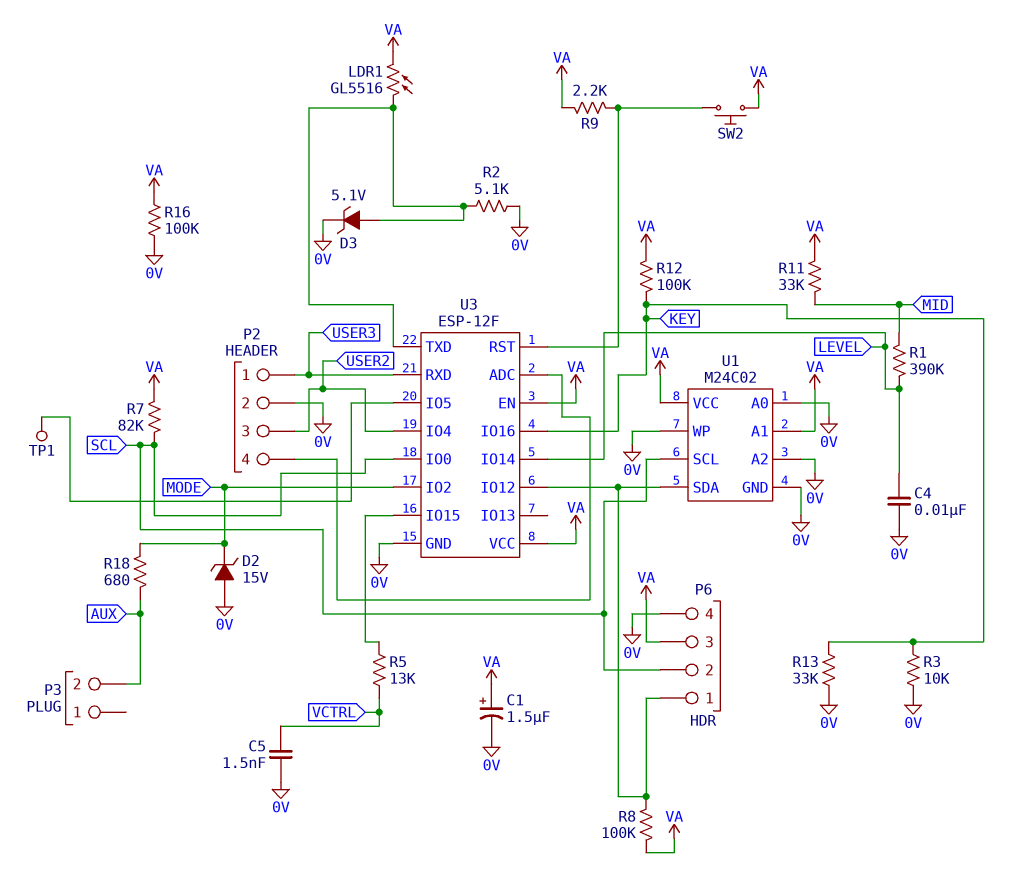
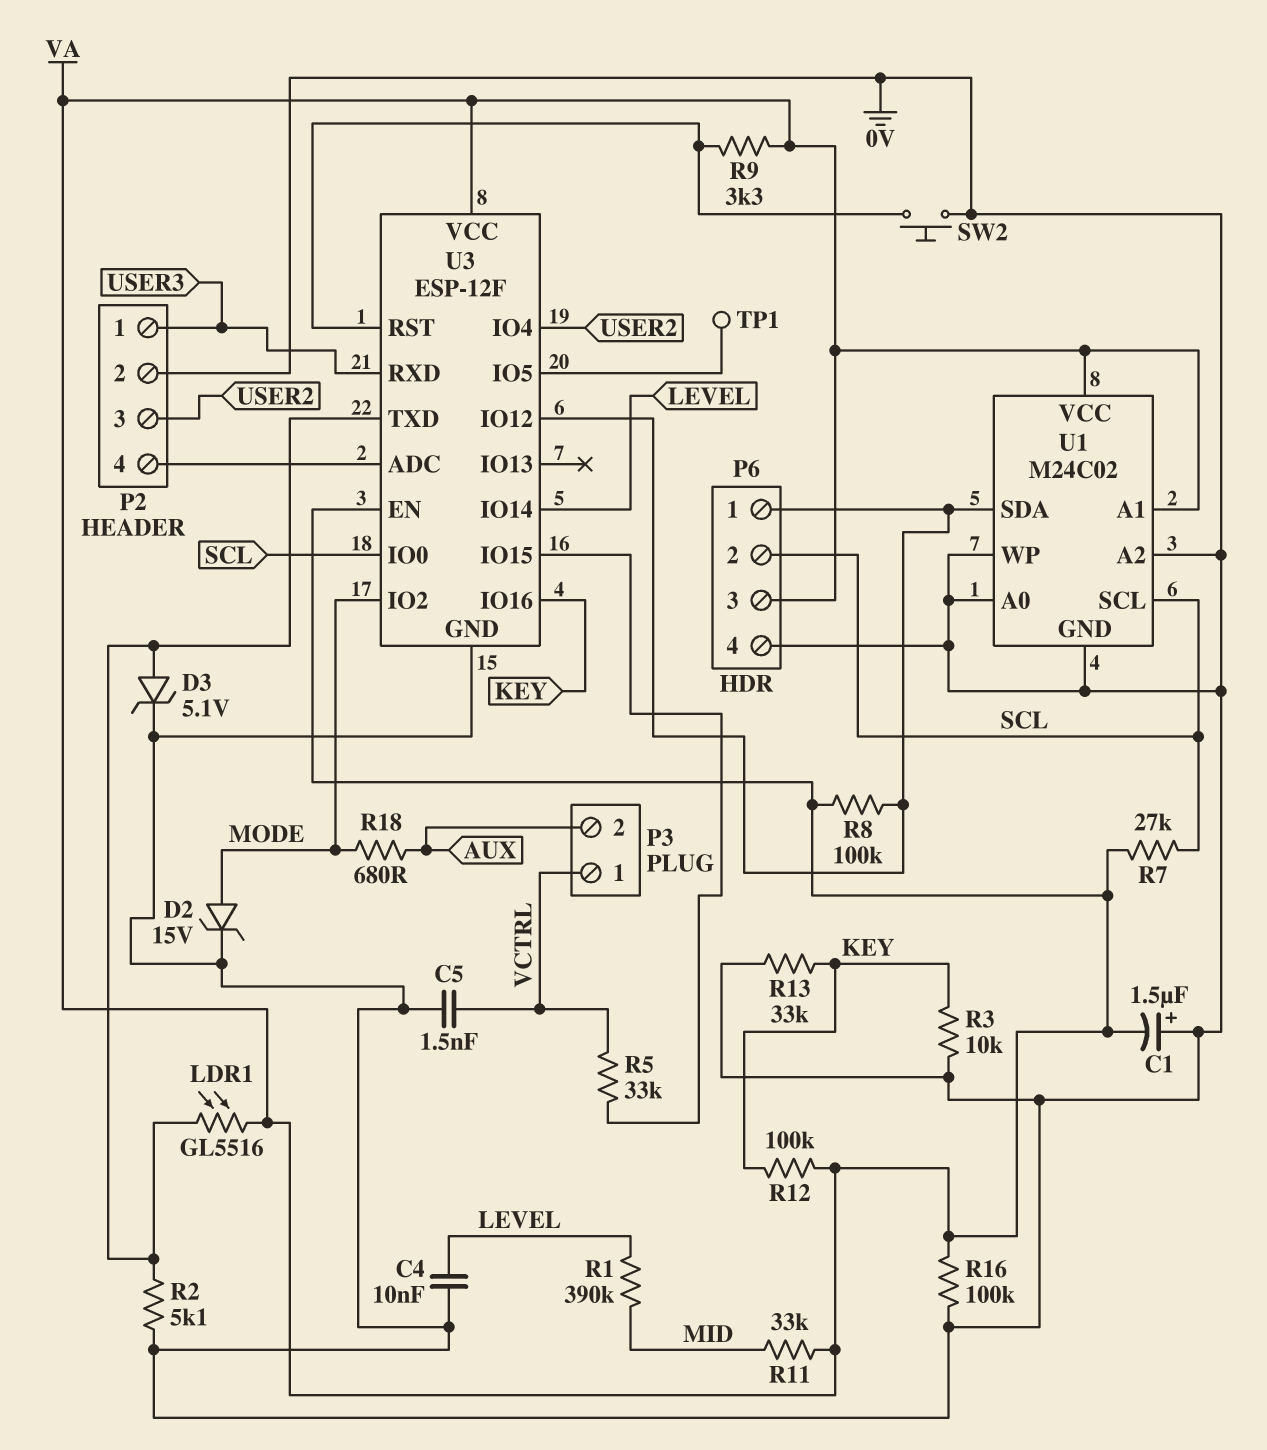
C1: 1.5uF (plus VA, minus 0V) -> 1.5uF (plus 0V, minus VA)
D2: zener 15V (A 0V, K MODE) -> zener 15V (A MODE, K 0V)
P3 pin 1: none -> VCTRL
R5: 13k (U3/IO15, VCTRL) -> 33k (U3/IO15, VCTRL)
R7: 82k (SCL, VA) -> 27k (SCL, VA)
R9: 2.2k (U3/RST, VA) -> 3.3k (U3/RST, VA)
SW2: button (U3/RST, VA) -> button (0V, U3/RST)

